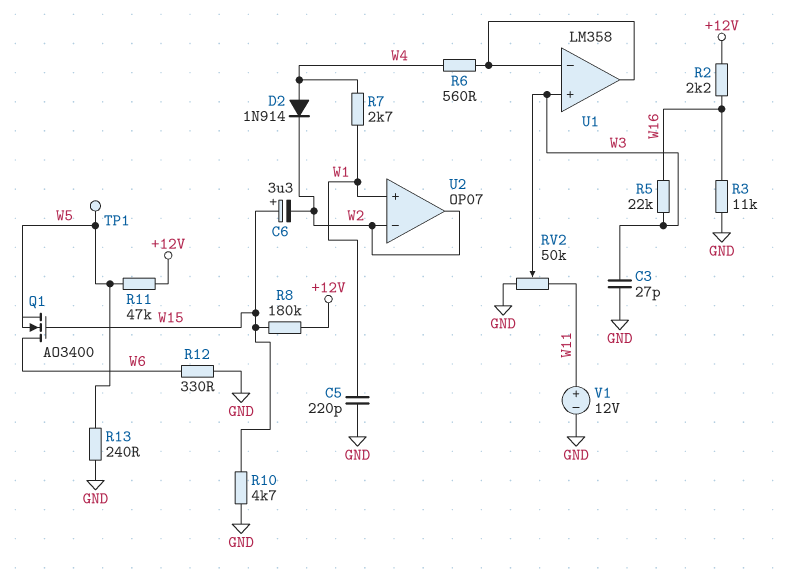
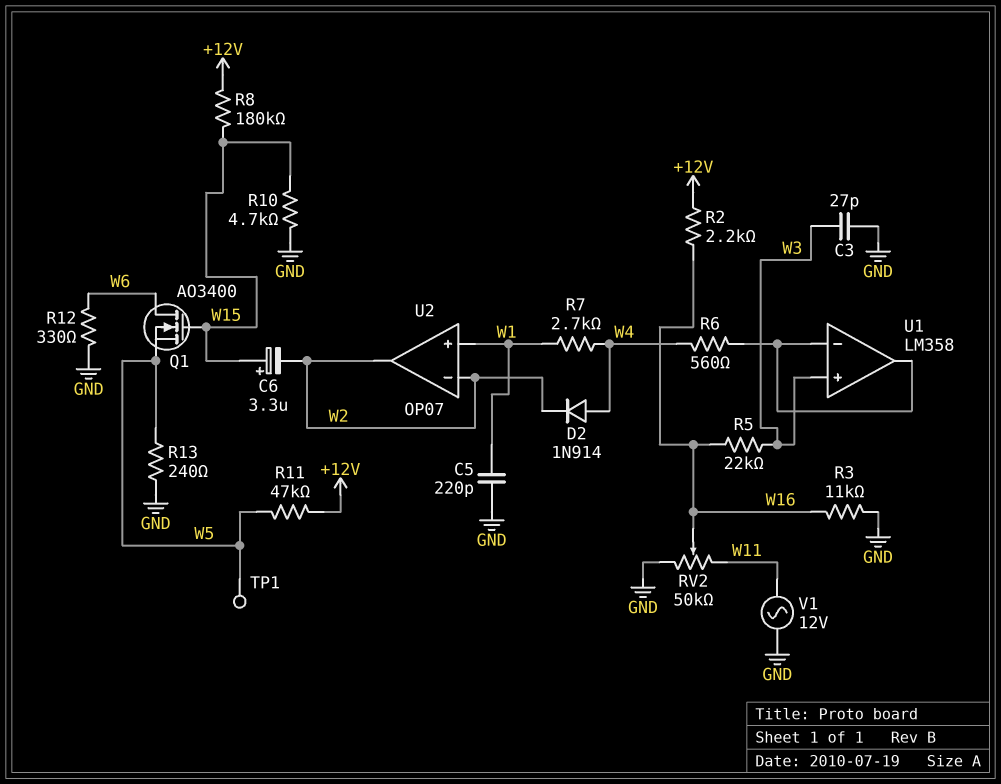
RV2: 50k (GND, W11, wiper W3) -> 50k (GND, W11, wiper W16)
V1: 12V (plus W11, minus GND) -> AC 12V (GND, W11)

